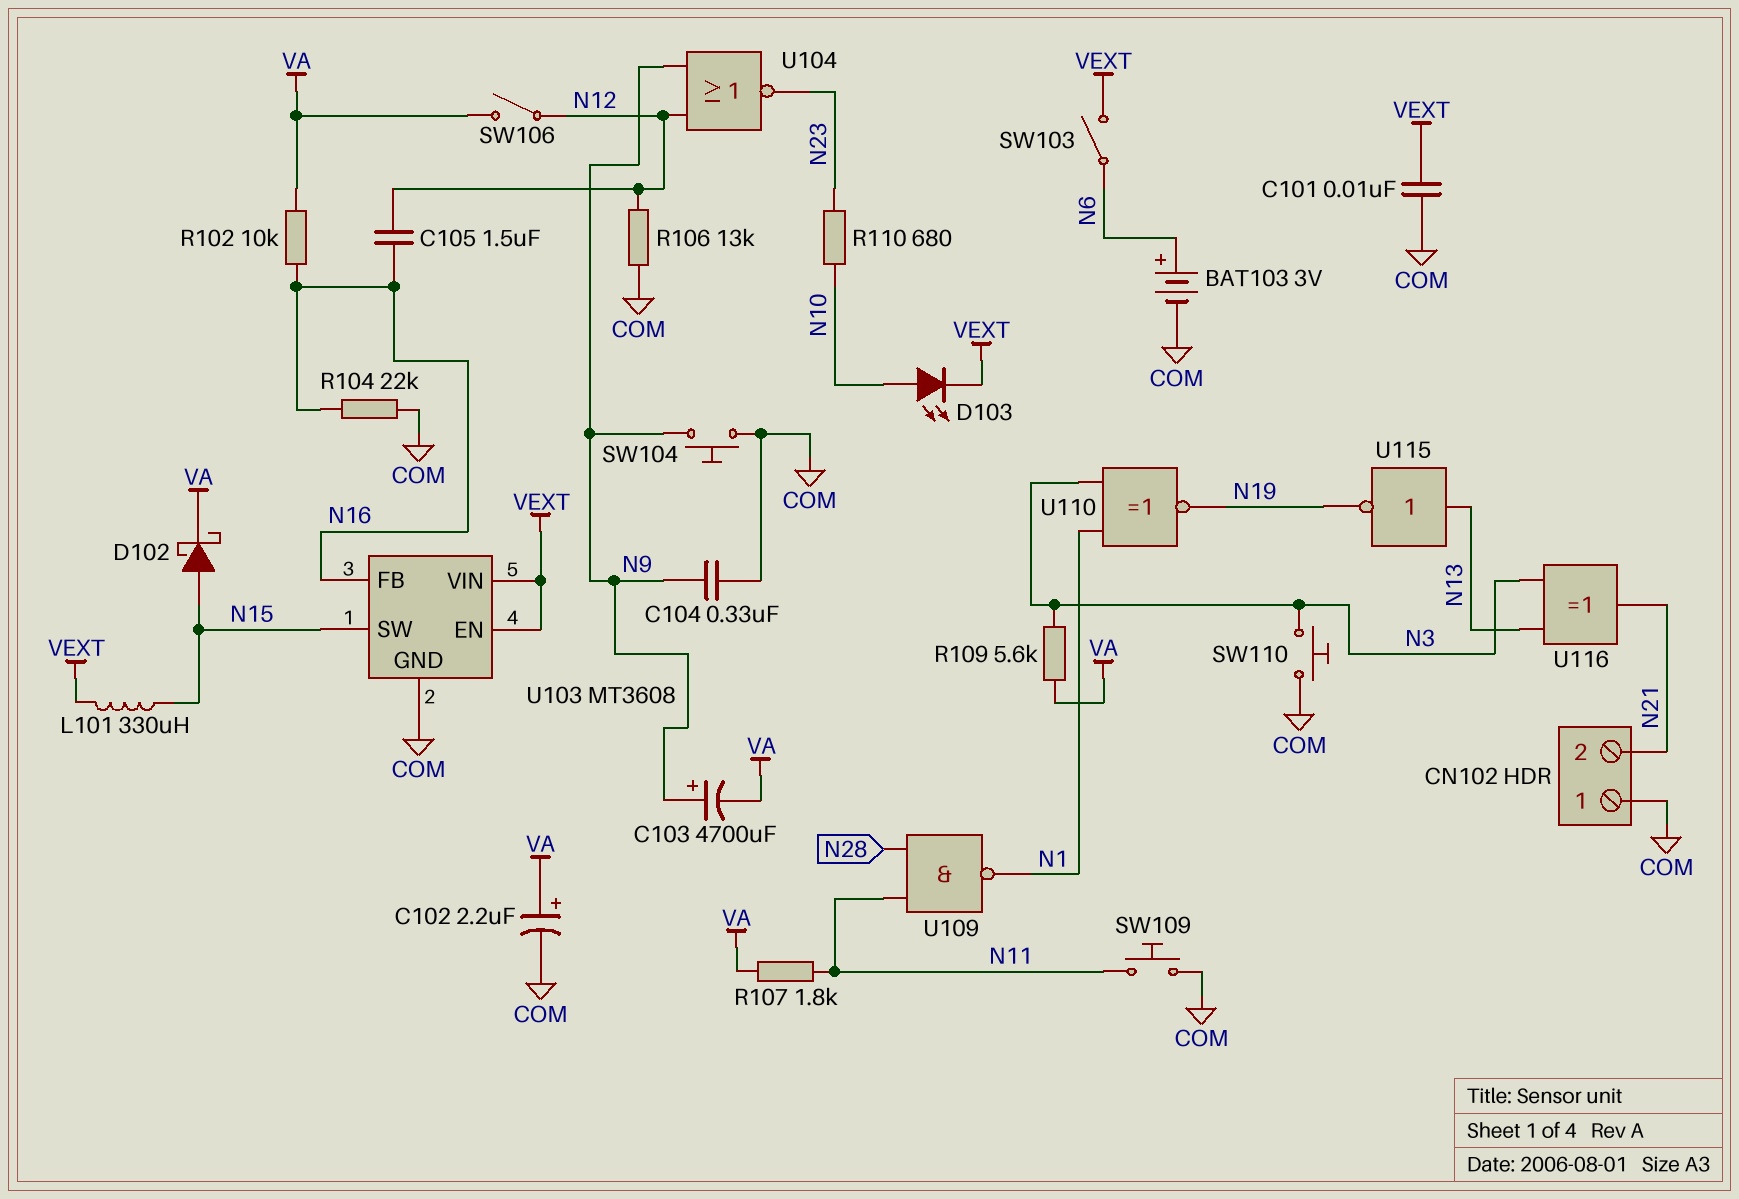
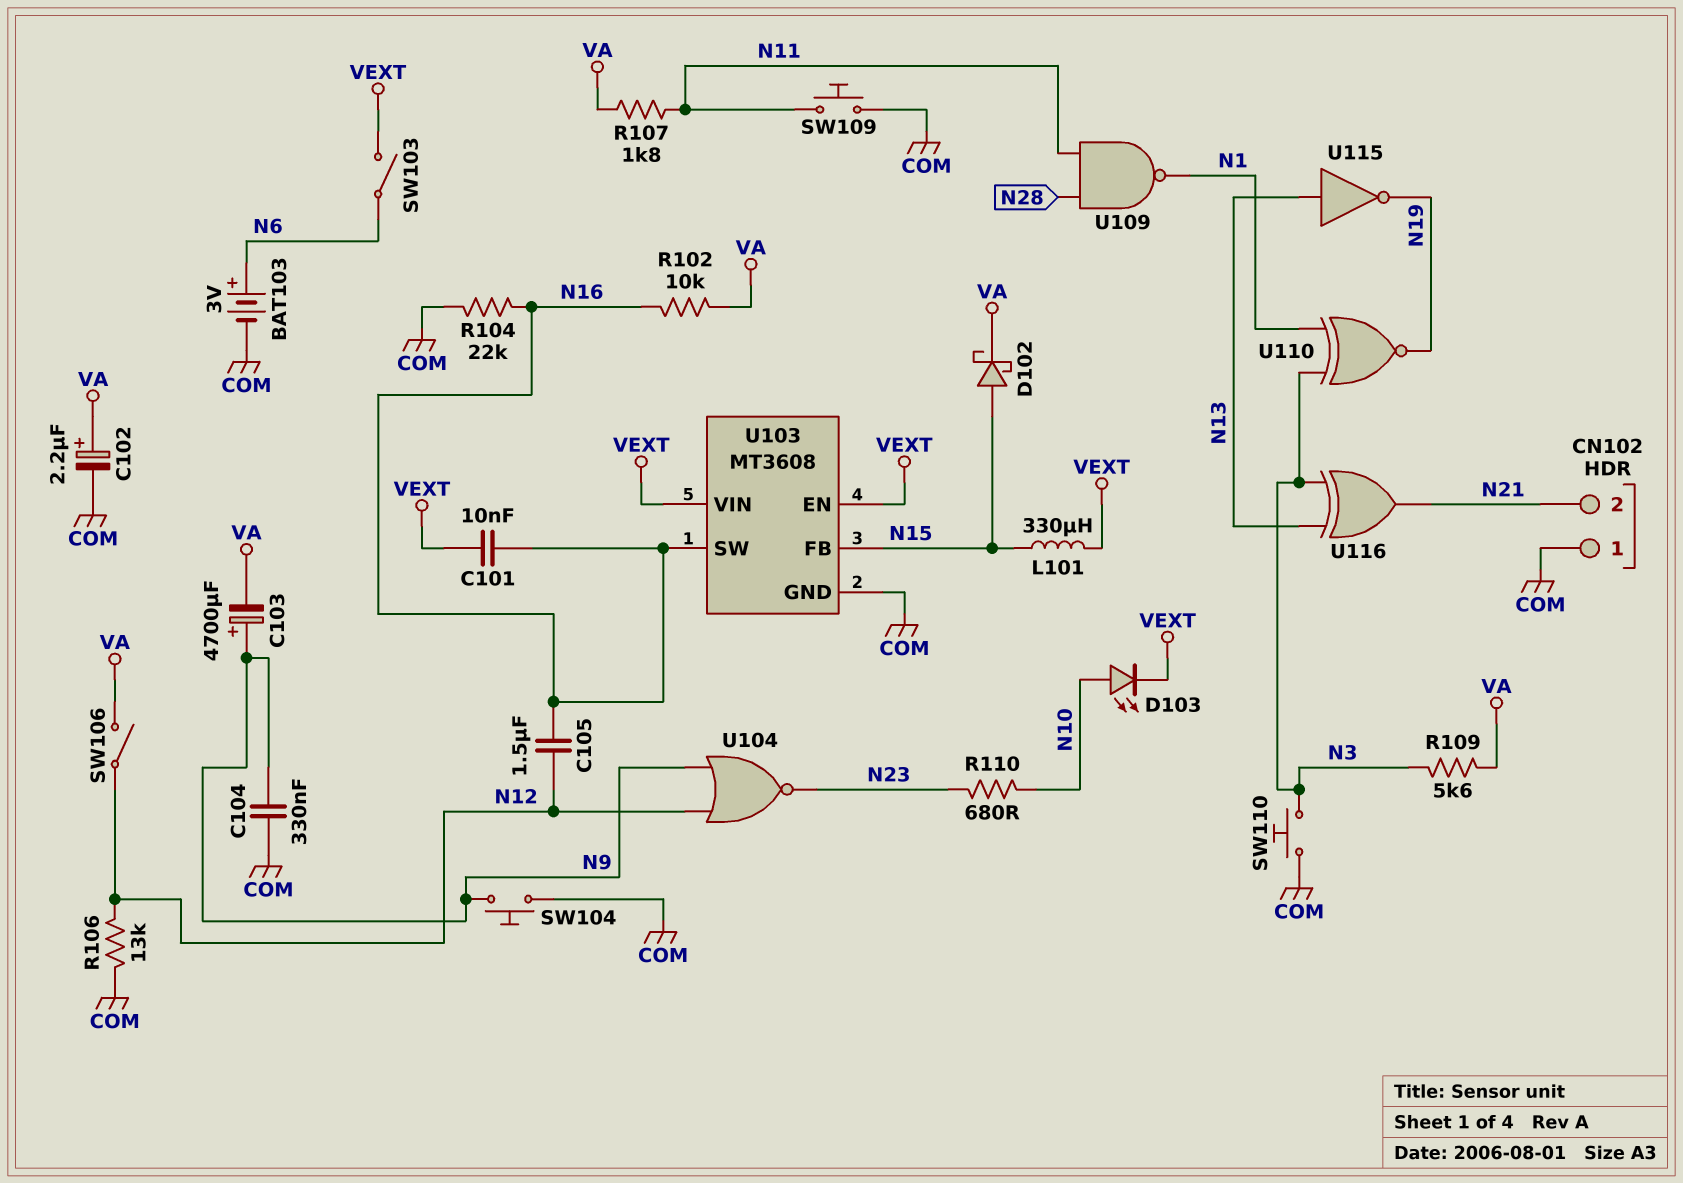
C101: 10nF (COM, VEXT) -> 10nF (N16, VEXT)
U103 pin FB: N16 -> N15
U103 pin SW: N15 -> N16

